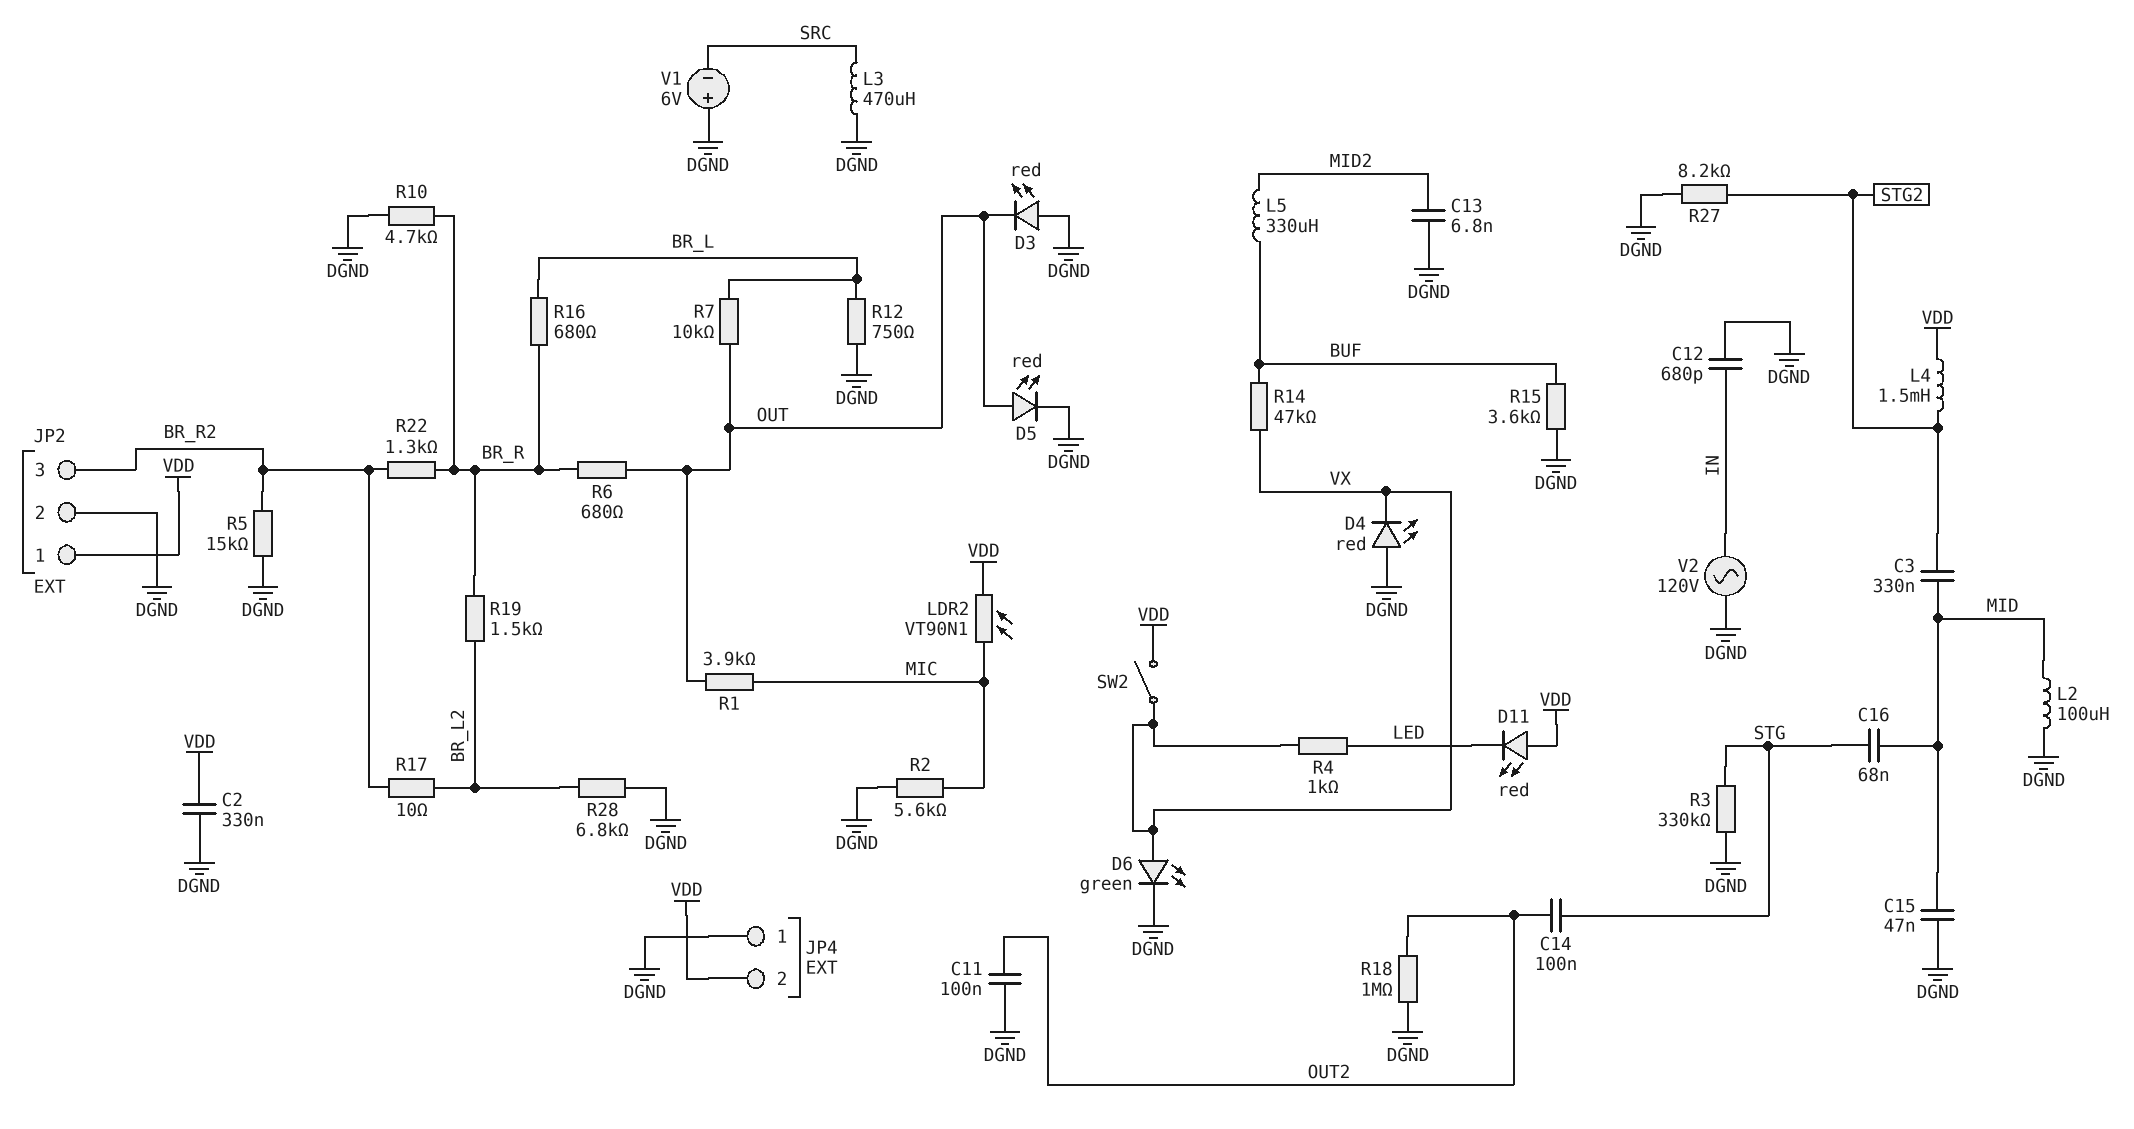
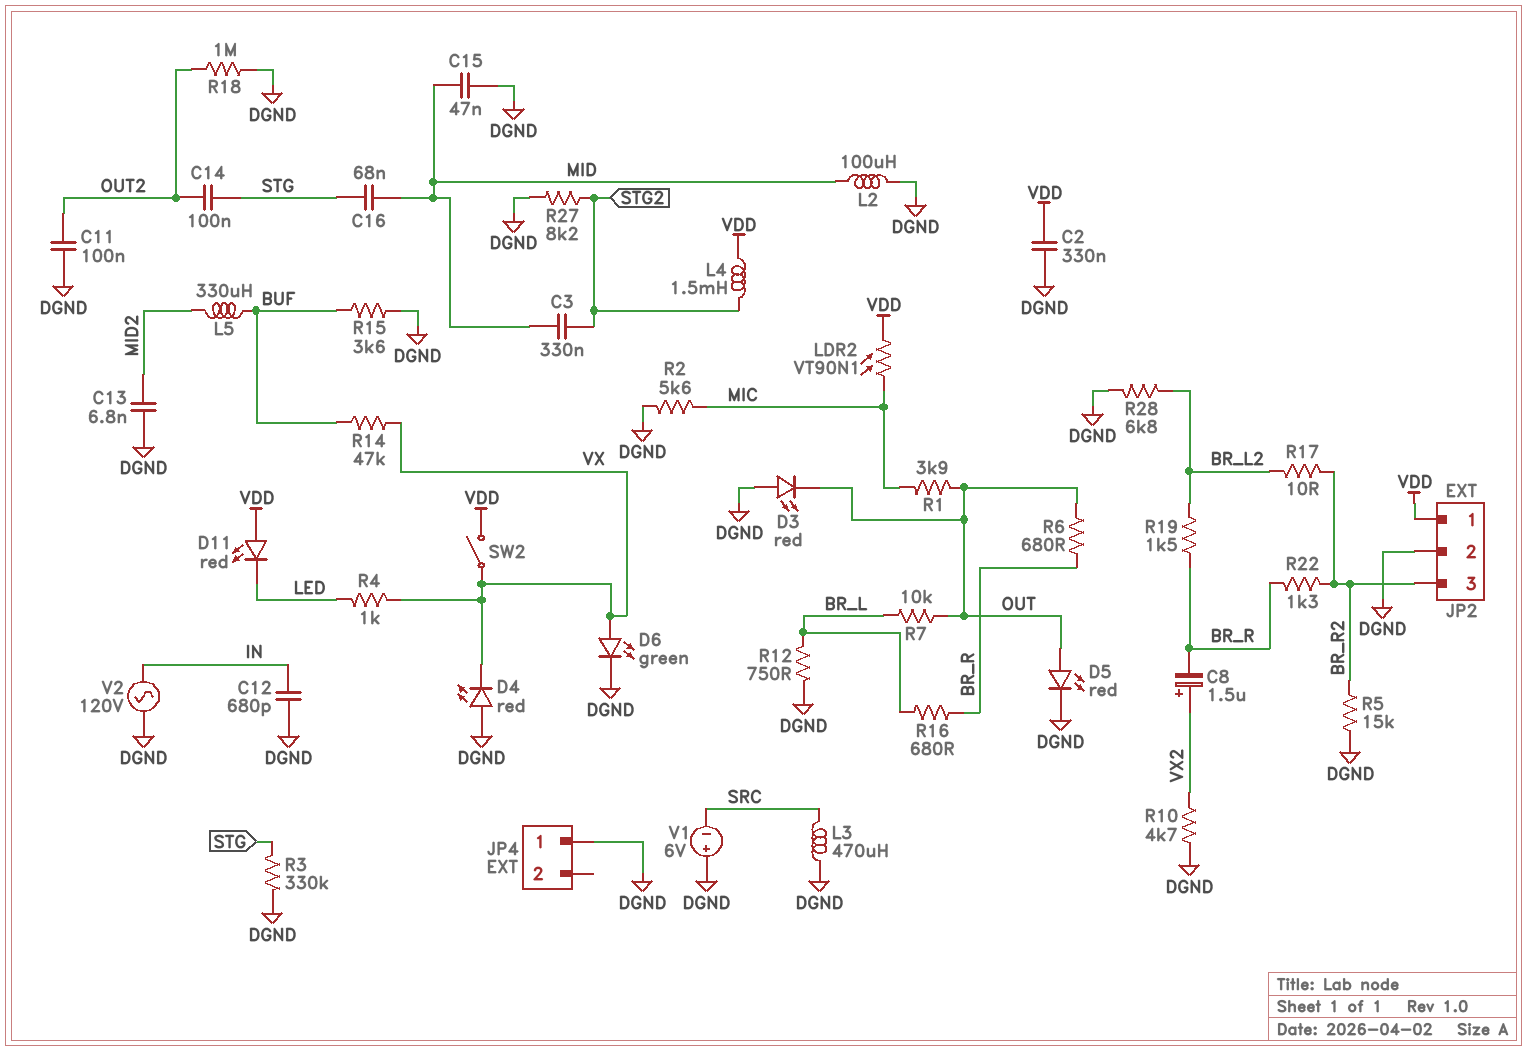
C8: none -> 1.5uF (plus VX2, minus BR_R)
JP4 pin 2: VDD -> none
R10: 4.7k (BR_R, DGND) -> 4.7k (DGND, VX2)

